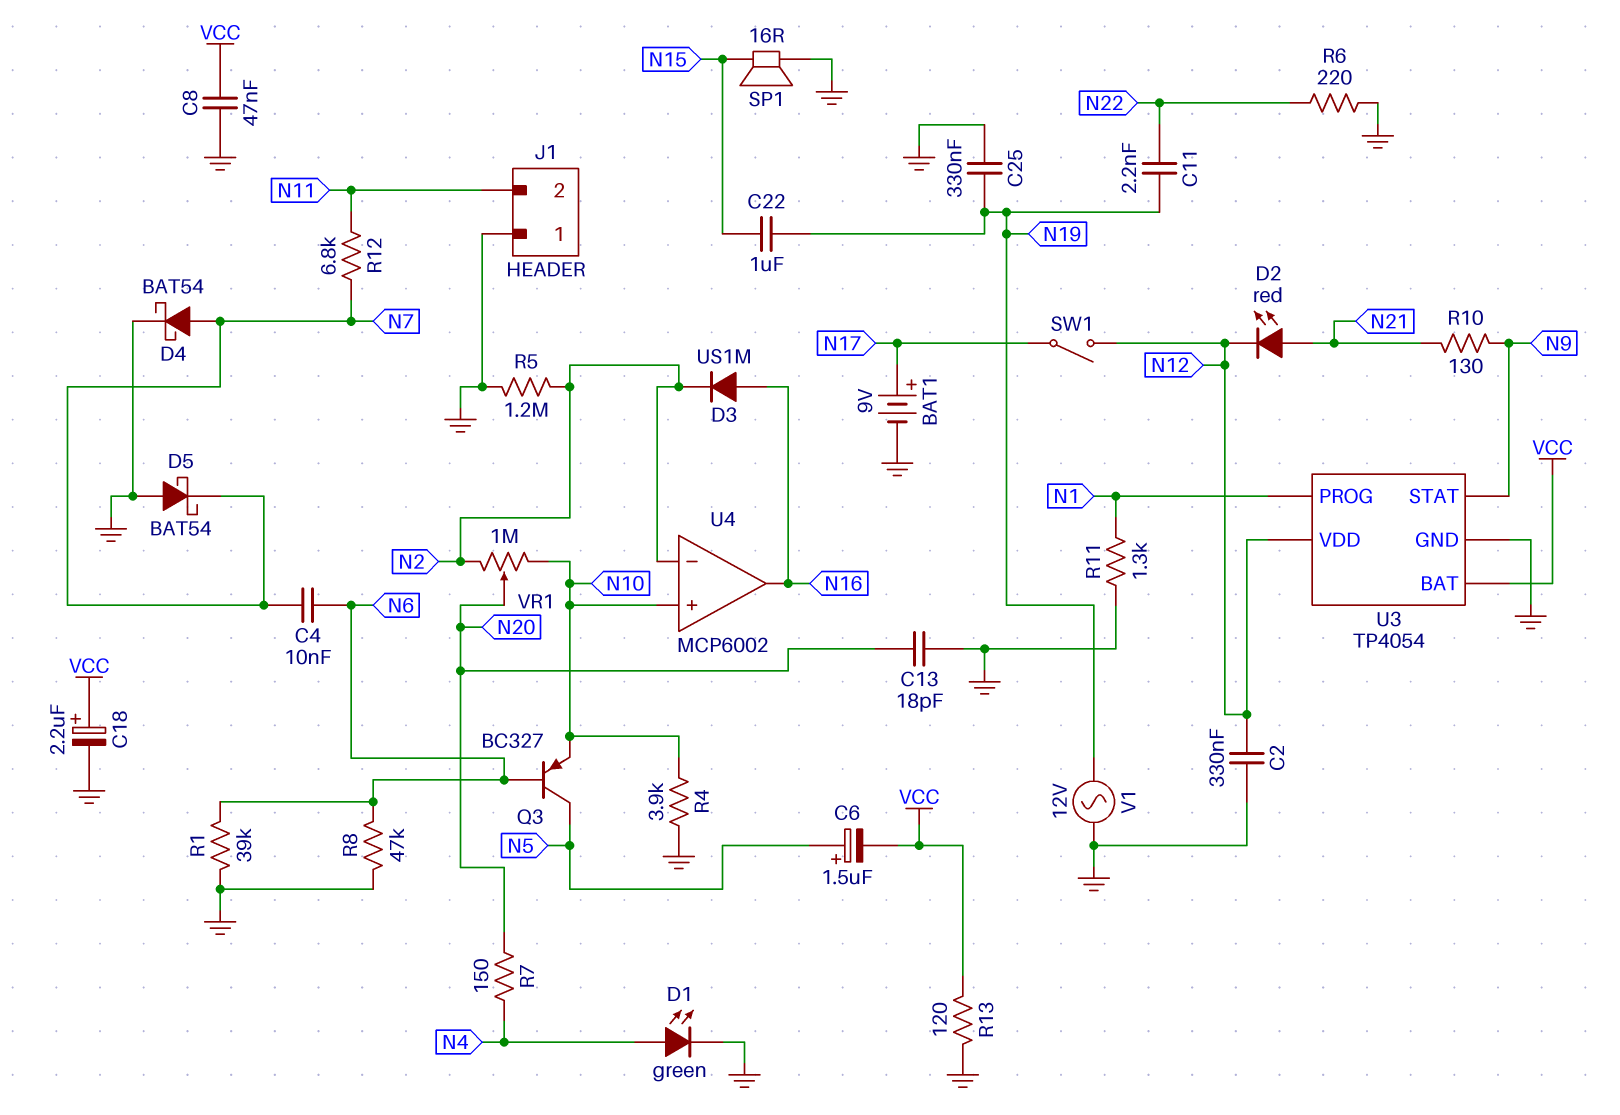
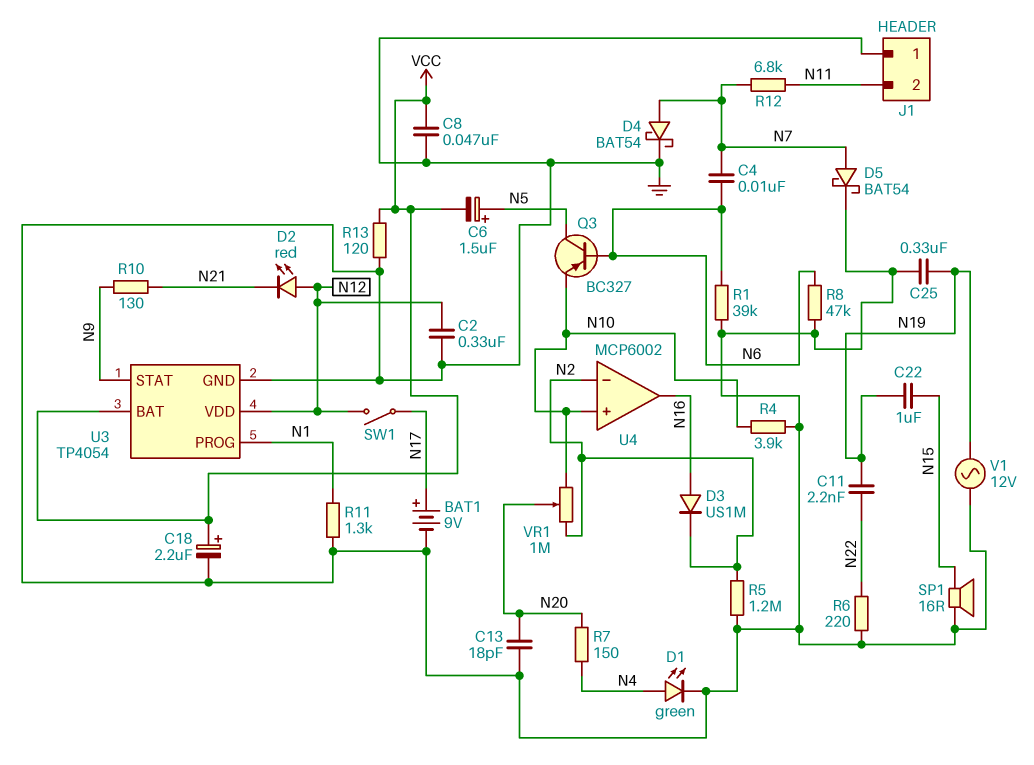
D2: LED red (A N21, K N12) -> LED red (A N12, K N21)
D5: schottky BAT54 (A GND, K N7) -> schottky BAT54 (A N7, K GND)

